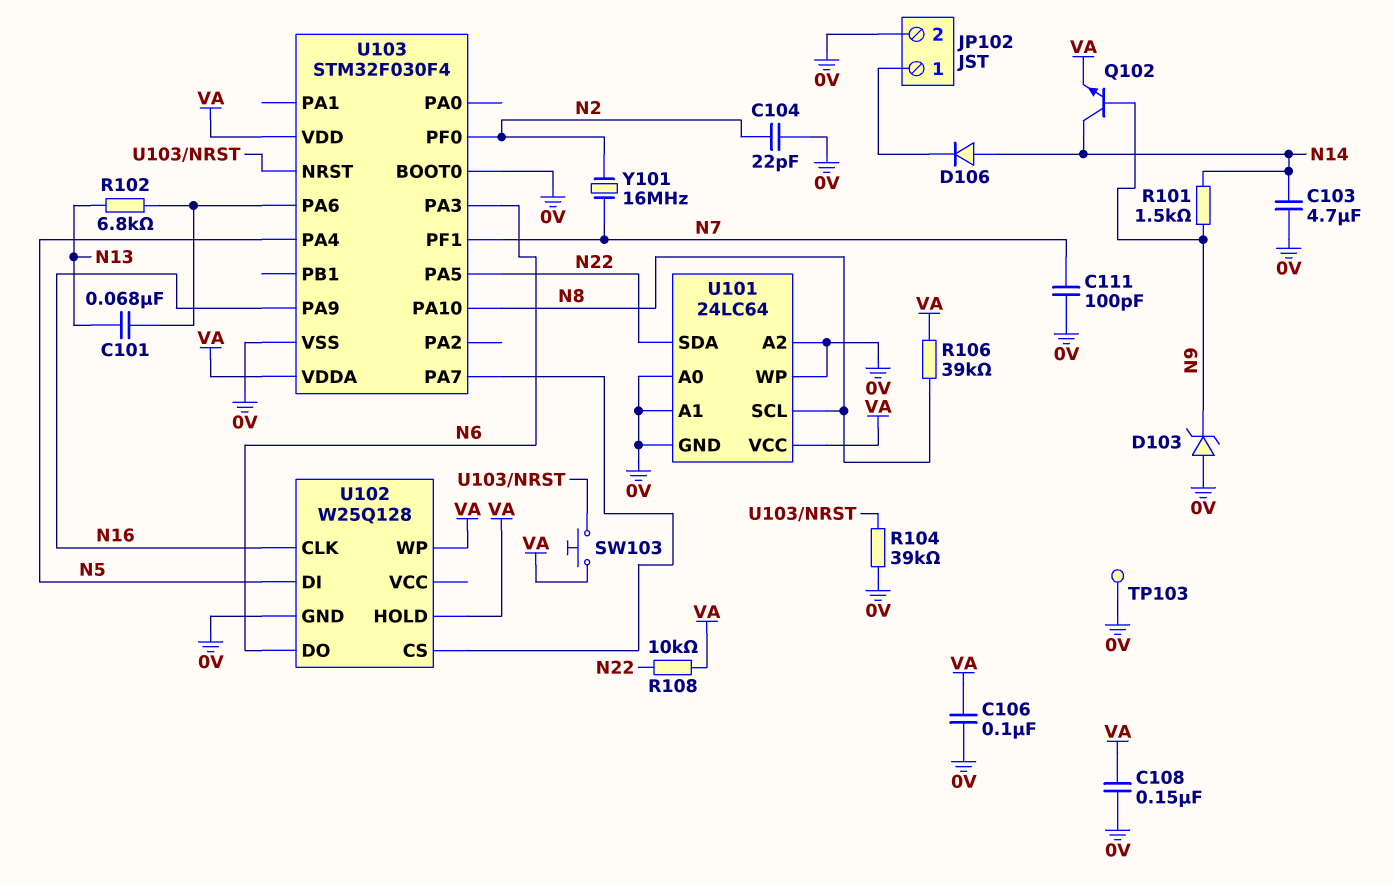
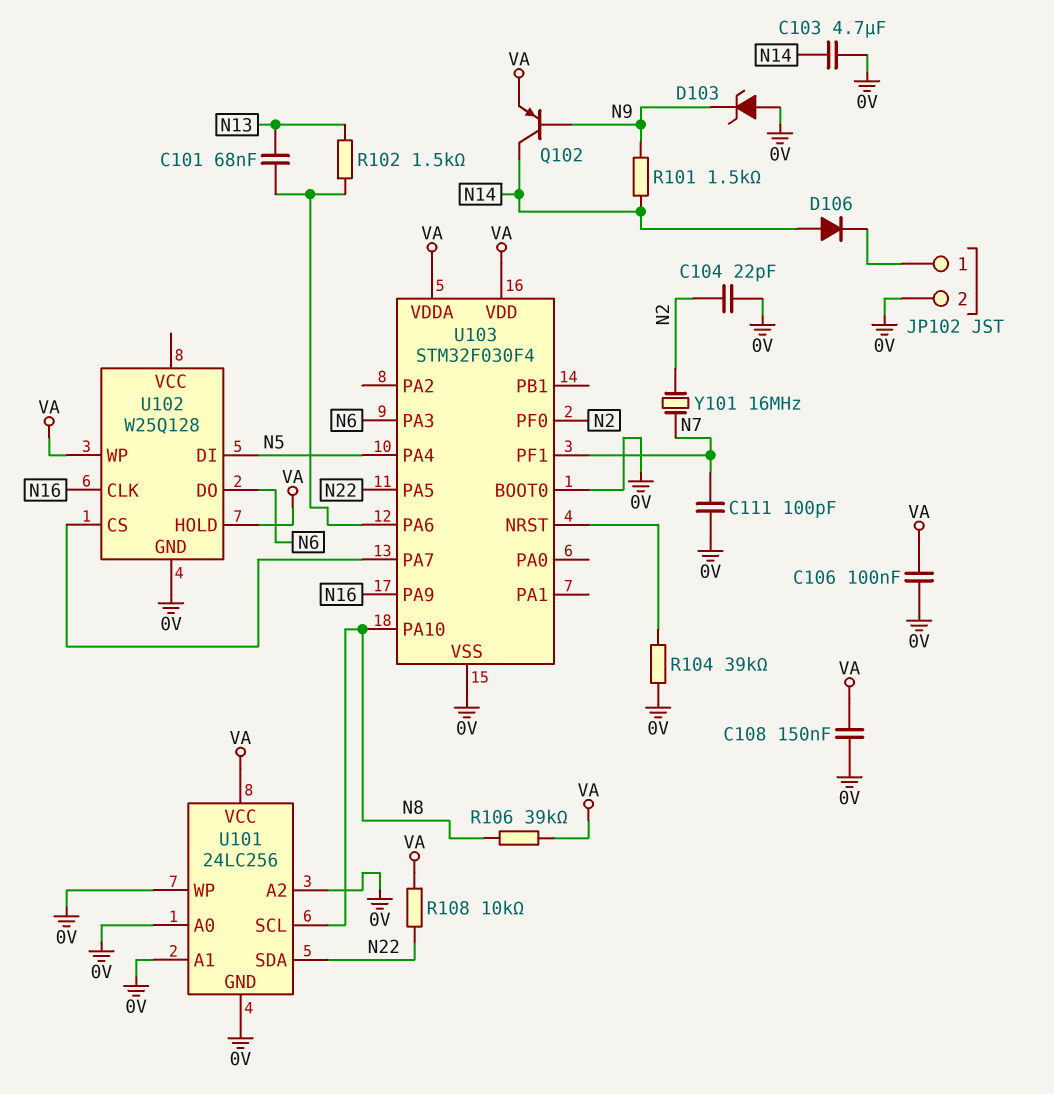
Q102: NPN (B N9, C N14, E VA) -> PNP (B N9, C N14, E VA)
R102: 6.8k (N13, U103/PA6) -> 1.5k (N13, U103/PA6)
SW103: button (U103/NRST, VA) -> none
TP103: test point (0V) -> none
U101: 24LC64 -> 24LC256

